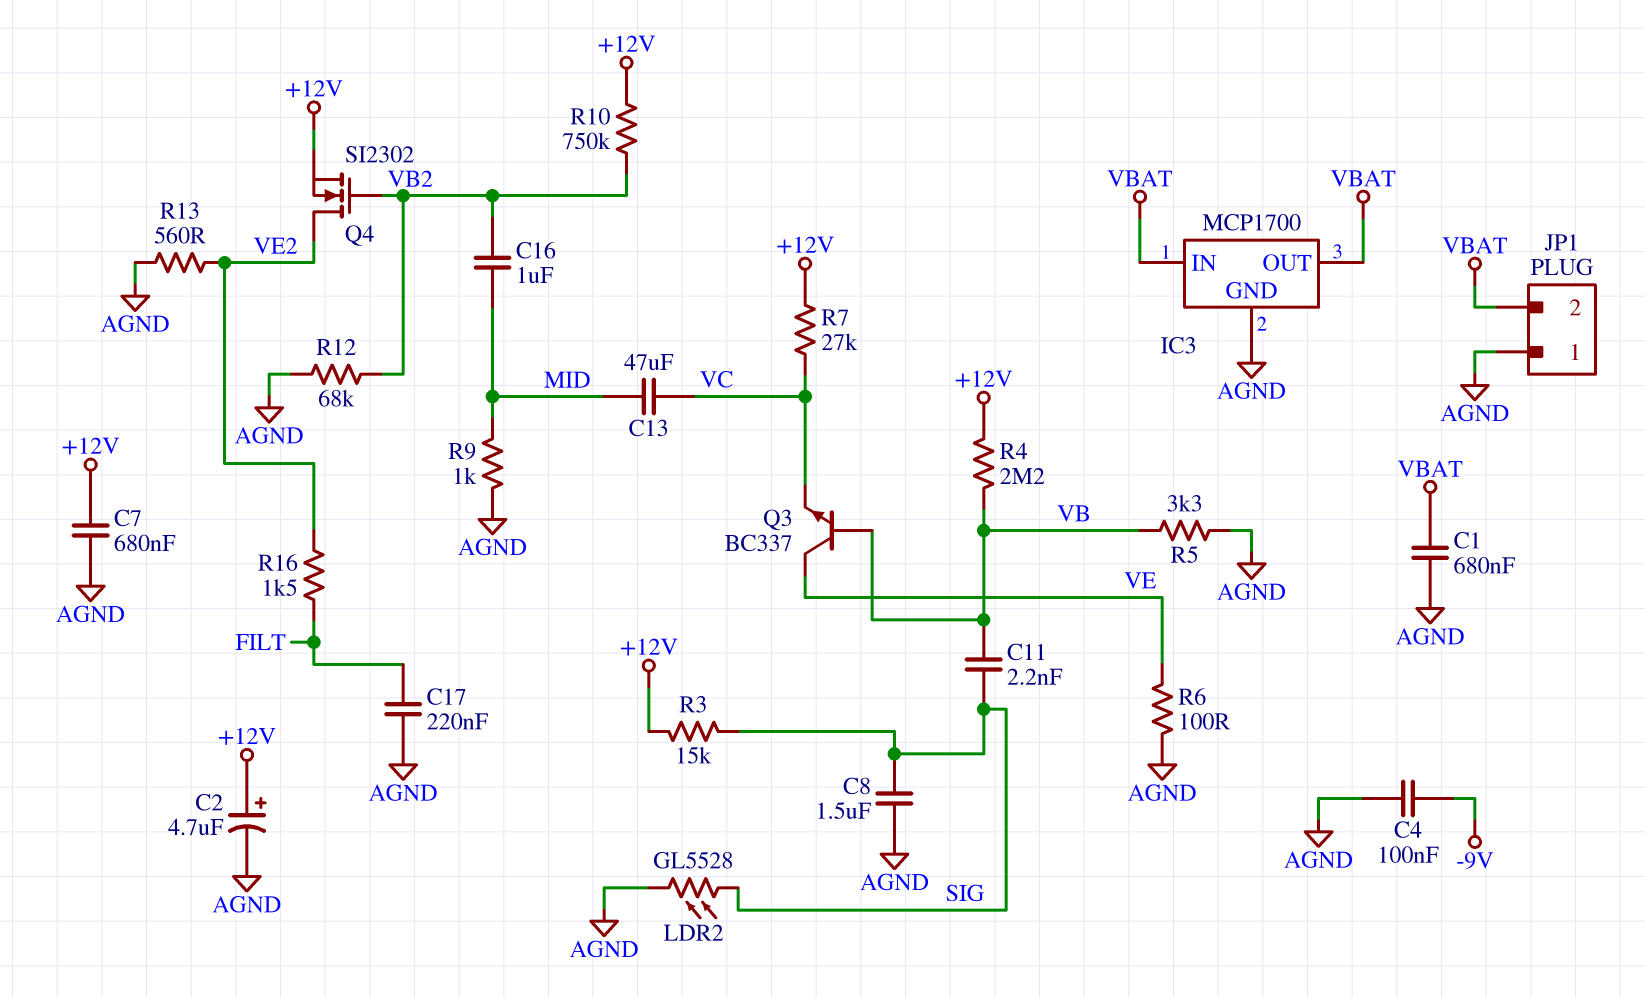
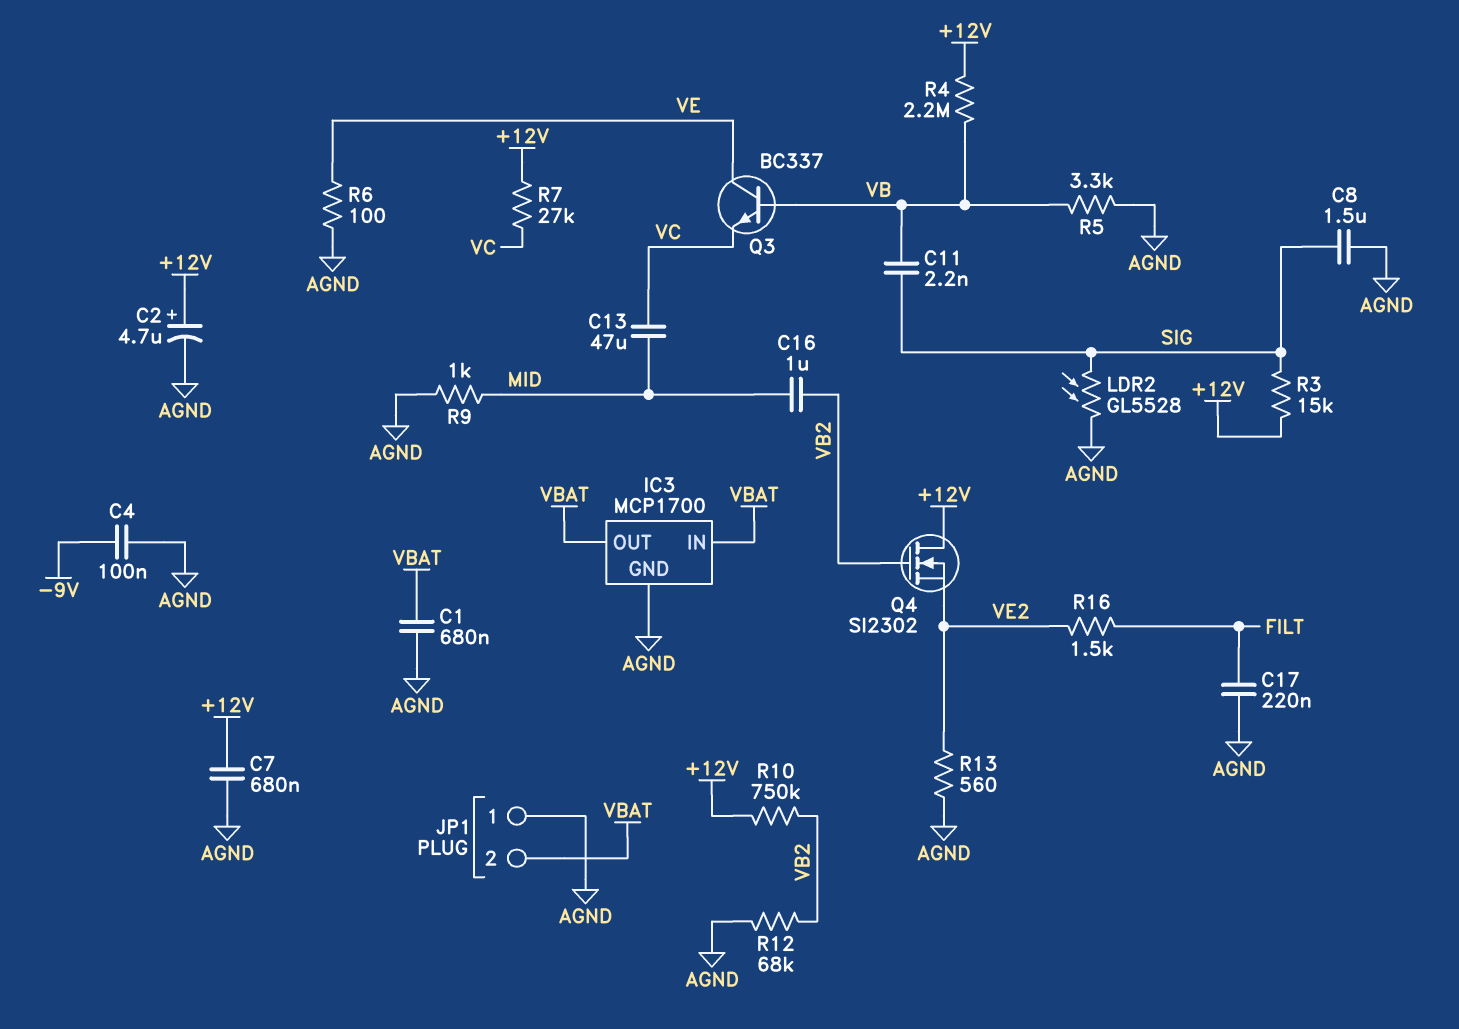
Q4: NMOS SI2302 (G VB2, D VE2, S +12V) -> NMOS SI2302 (G VB2, D +12V, S VE2)

